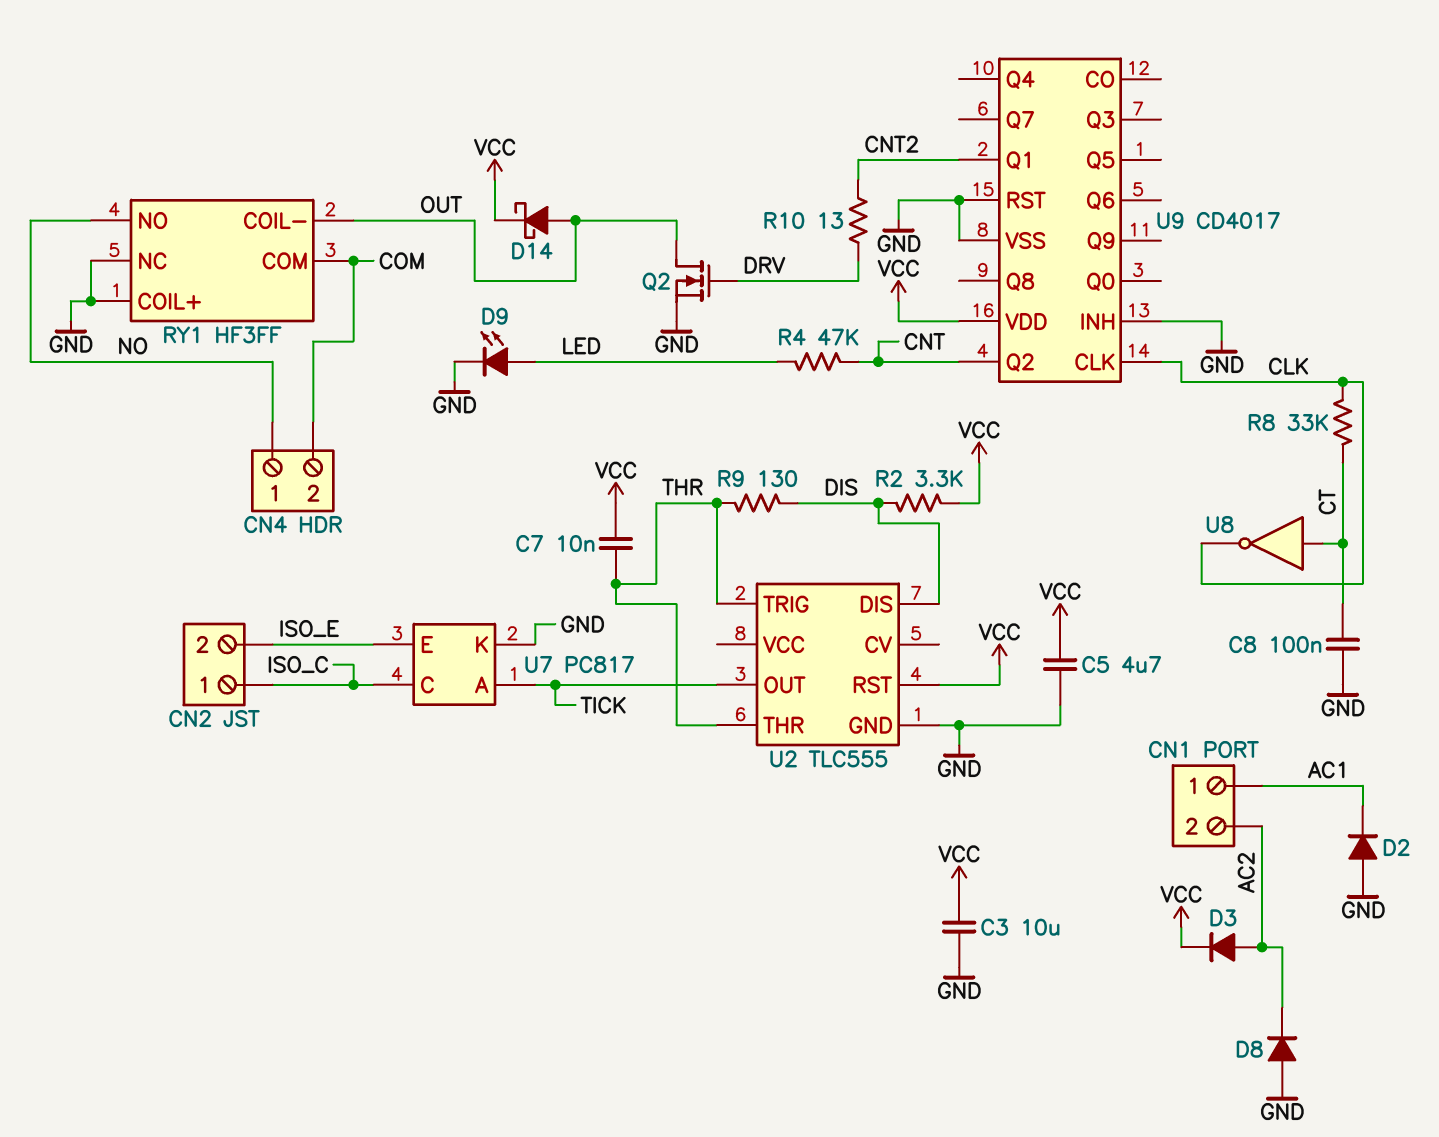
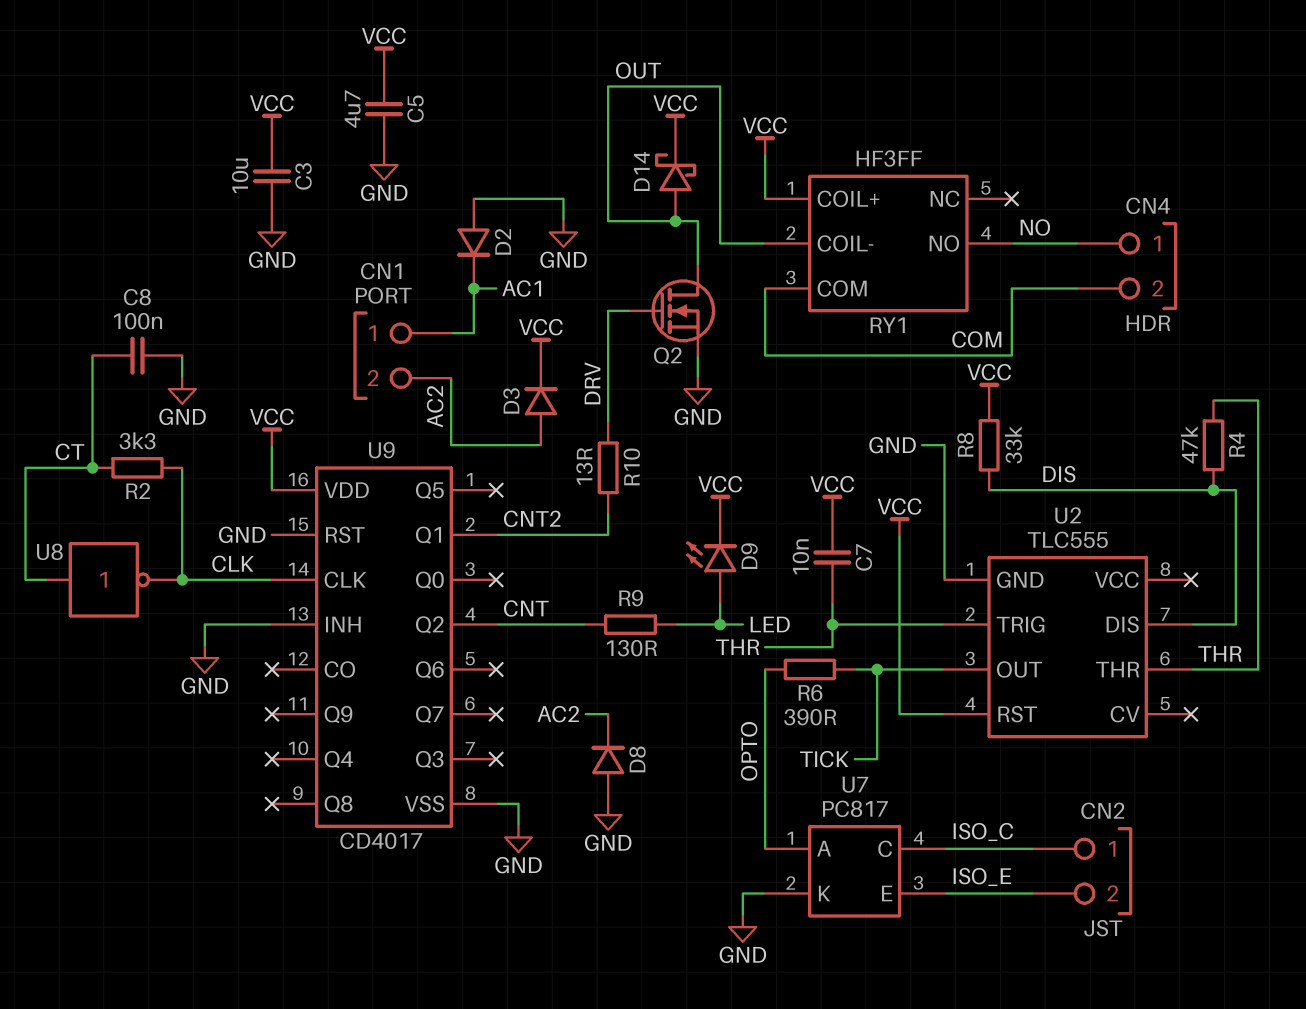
D9: LED (A LED, K GND) -> LED (A LED, K VCC)
R2: 3.3k (DIS, VCC) -> 3.3k (CLK, CT)
R4: 47k (CNT, LED) -> 47k (DIS, THR)
R6: none -> 390 (OPTO, TICK)
R8: 33k (CLK, CT) -> 33k (DIS, VCC)
R9: 130 (DIS, THR) -> 130 (CNT, LED)
RY1 pin COIL+: GND -> VCC
RY1 pin NC: GND -> none
U7 pin A: TICK -> OPTO

